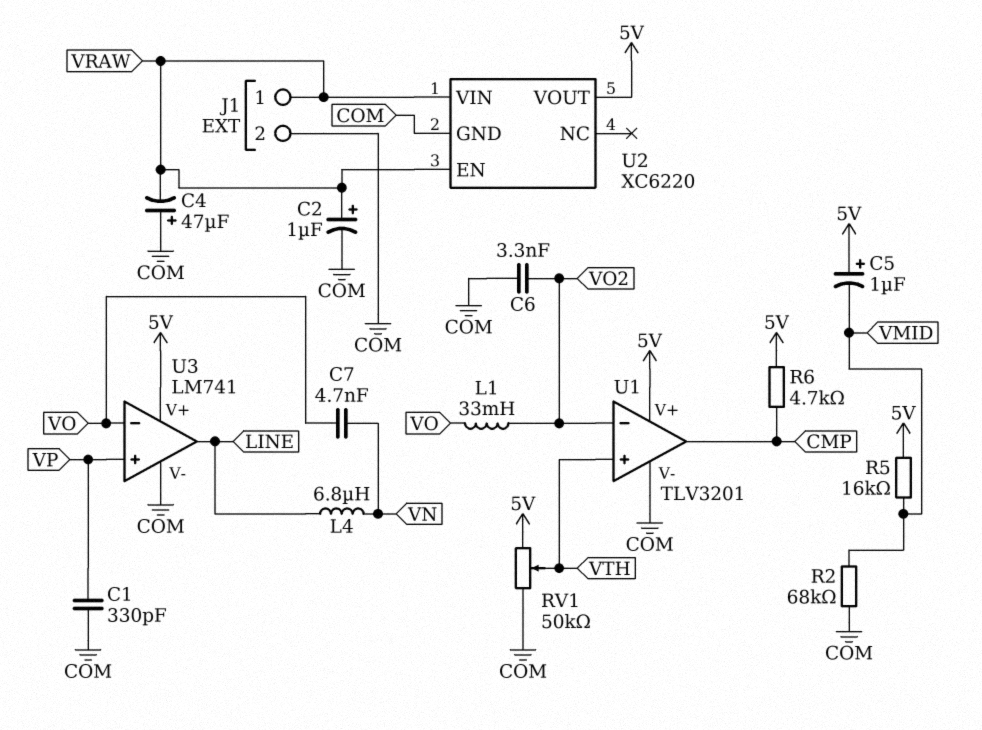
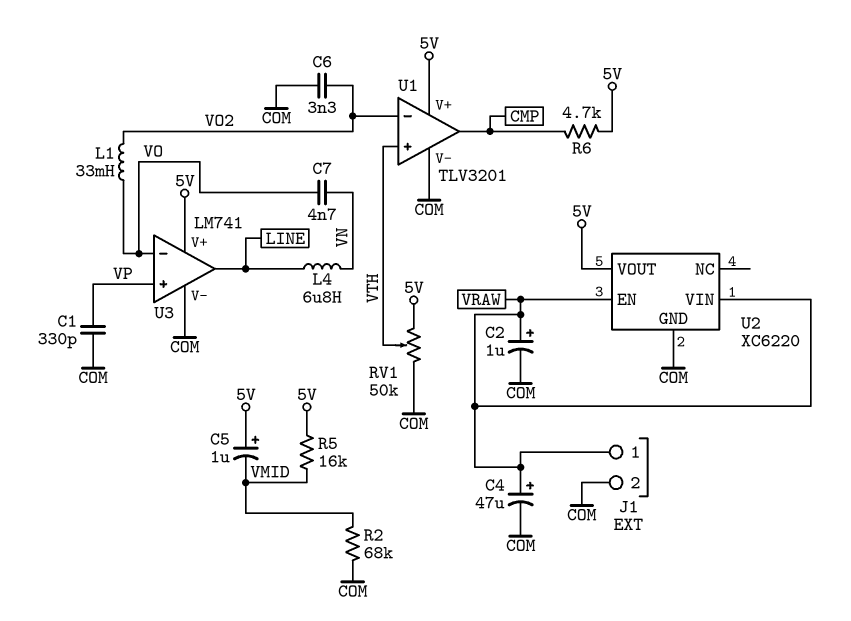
C4: 47uF (plus COM, minus VRAW) -> 47uF (plus VRAW, minus COM)

